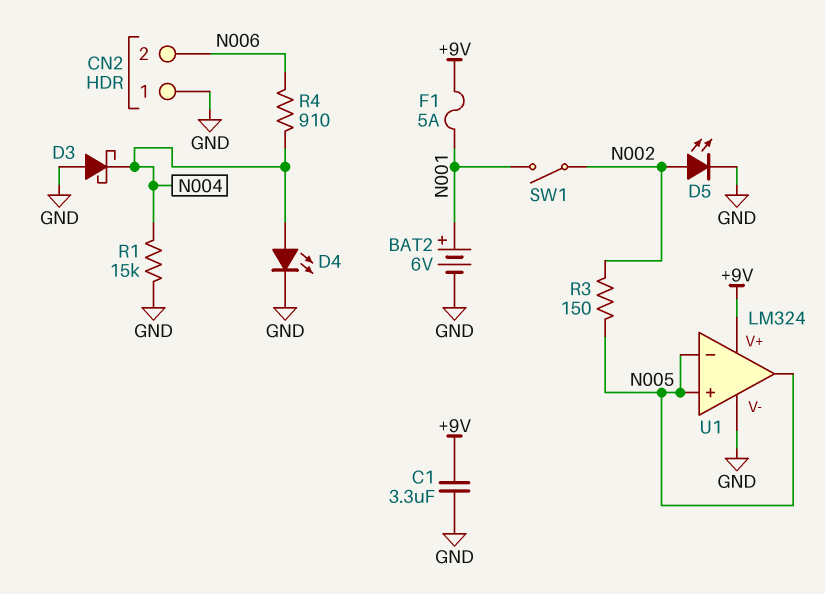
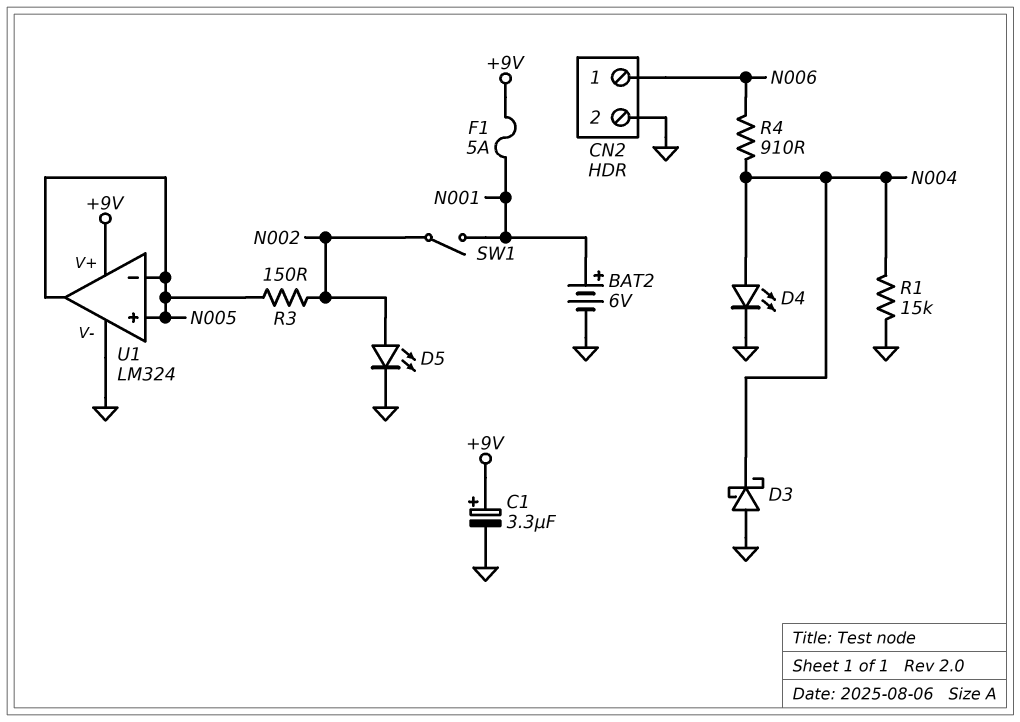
C1: 3.3uF (+9V, GND) -> 3.3uF (plus +9V, minus GND)
CN2 pin 1: GND -> N006
CN2 pin 2: N006 -> GND

